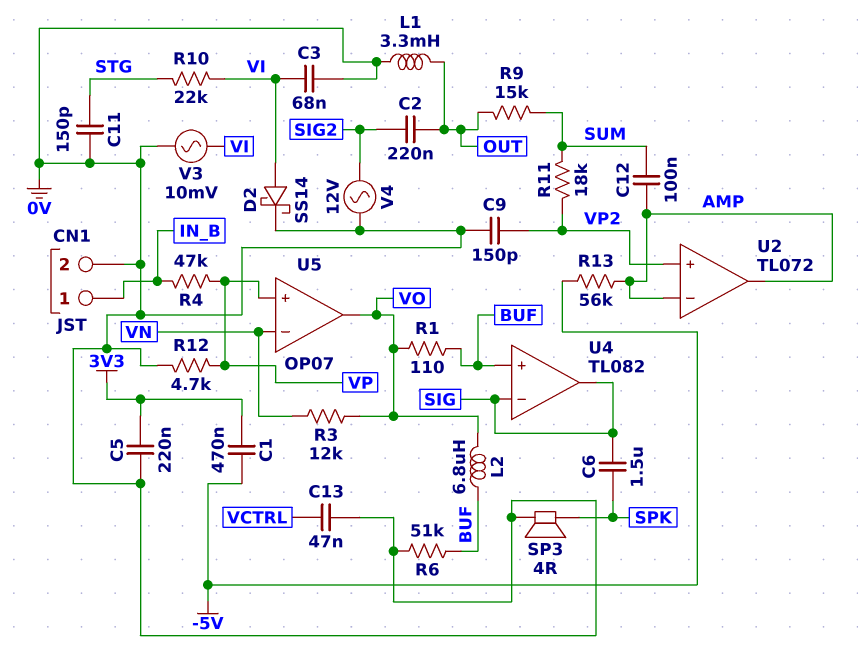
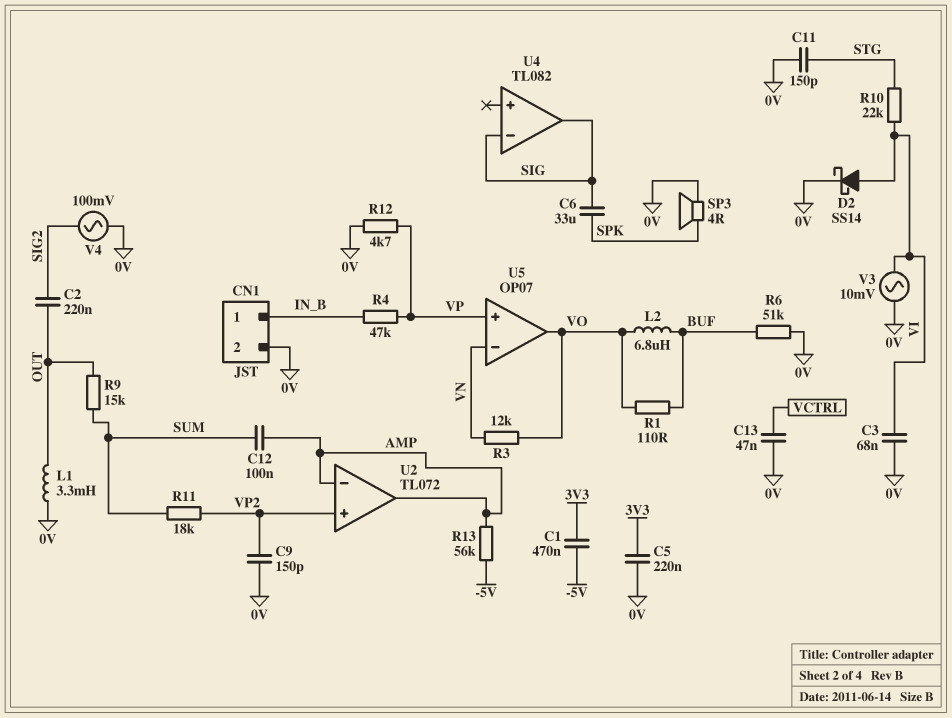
C6: 1.5uF (SIG, SPK) -> 33uF (SIG, SPK)
U4 pin in+: BUF -> none
V4: AC 12V (0V, SIG2) -> AC 100mV (0V, SIG2)

